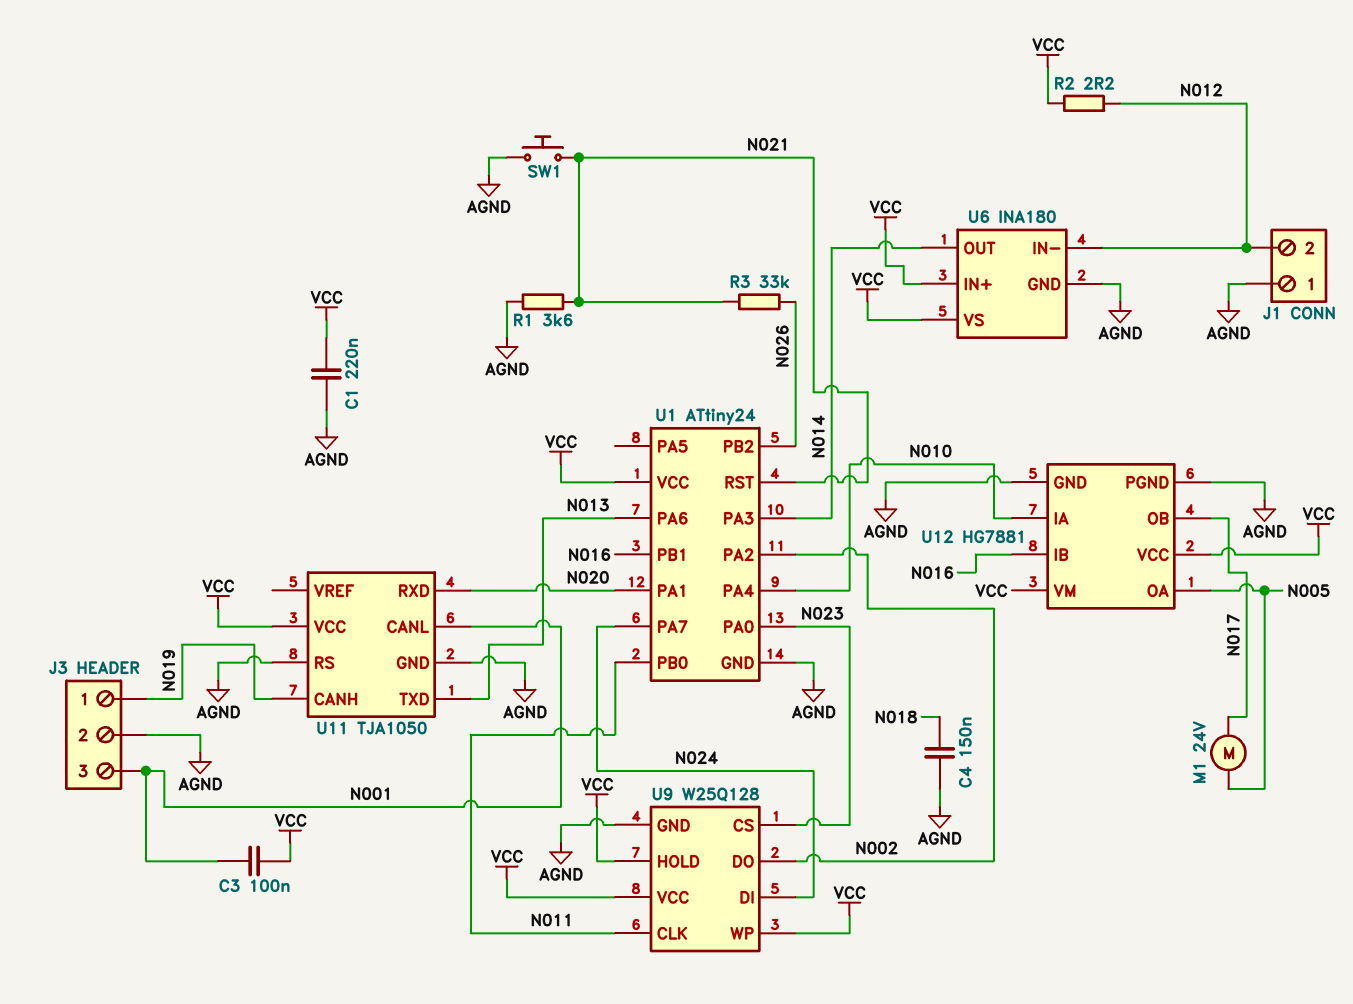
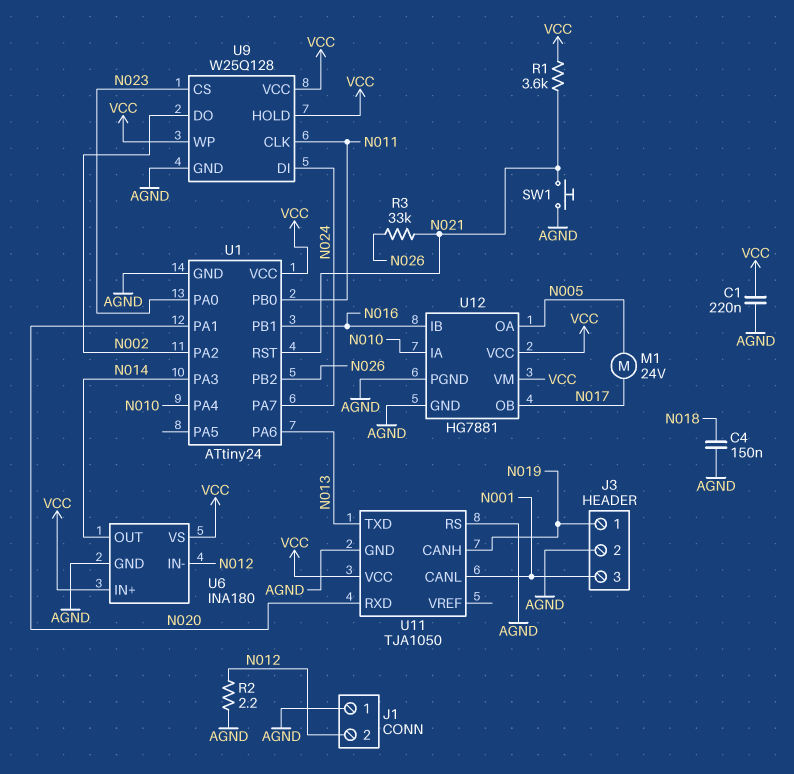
C3: 100nF (N001, VCC) -> none
R1: 3.6k (AGND, N021) -> 3.6k (N021, VCC)
R2: 2.2 (N012, VCC) -> 2.2 (AGND, N012)

